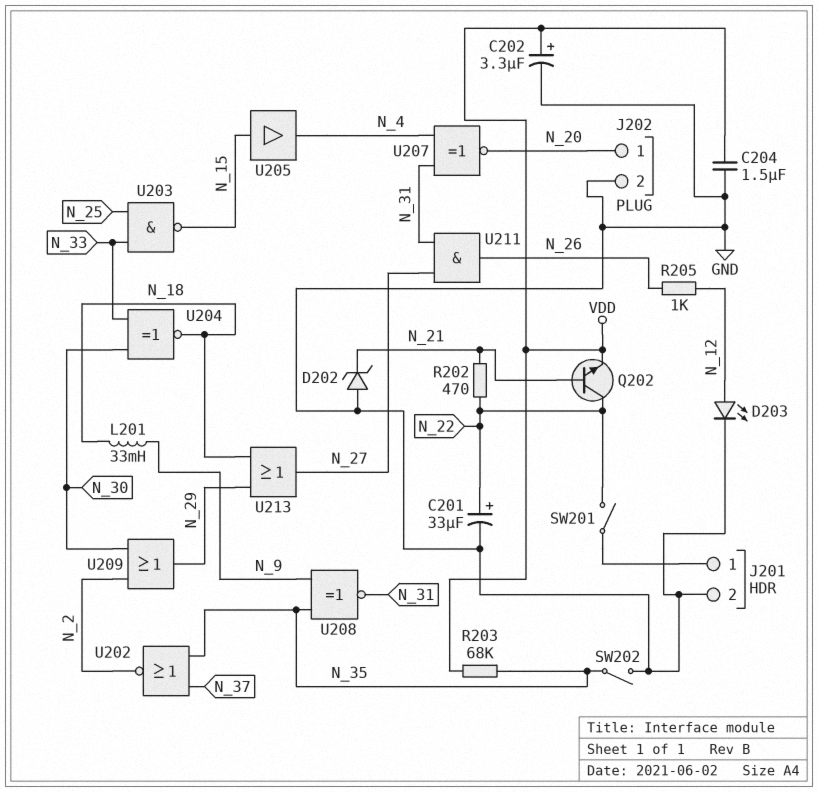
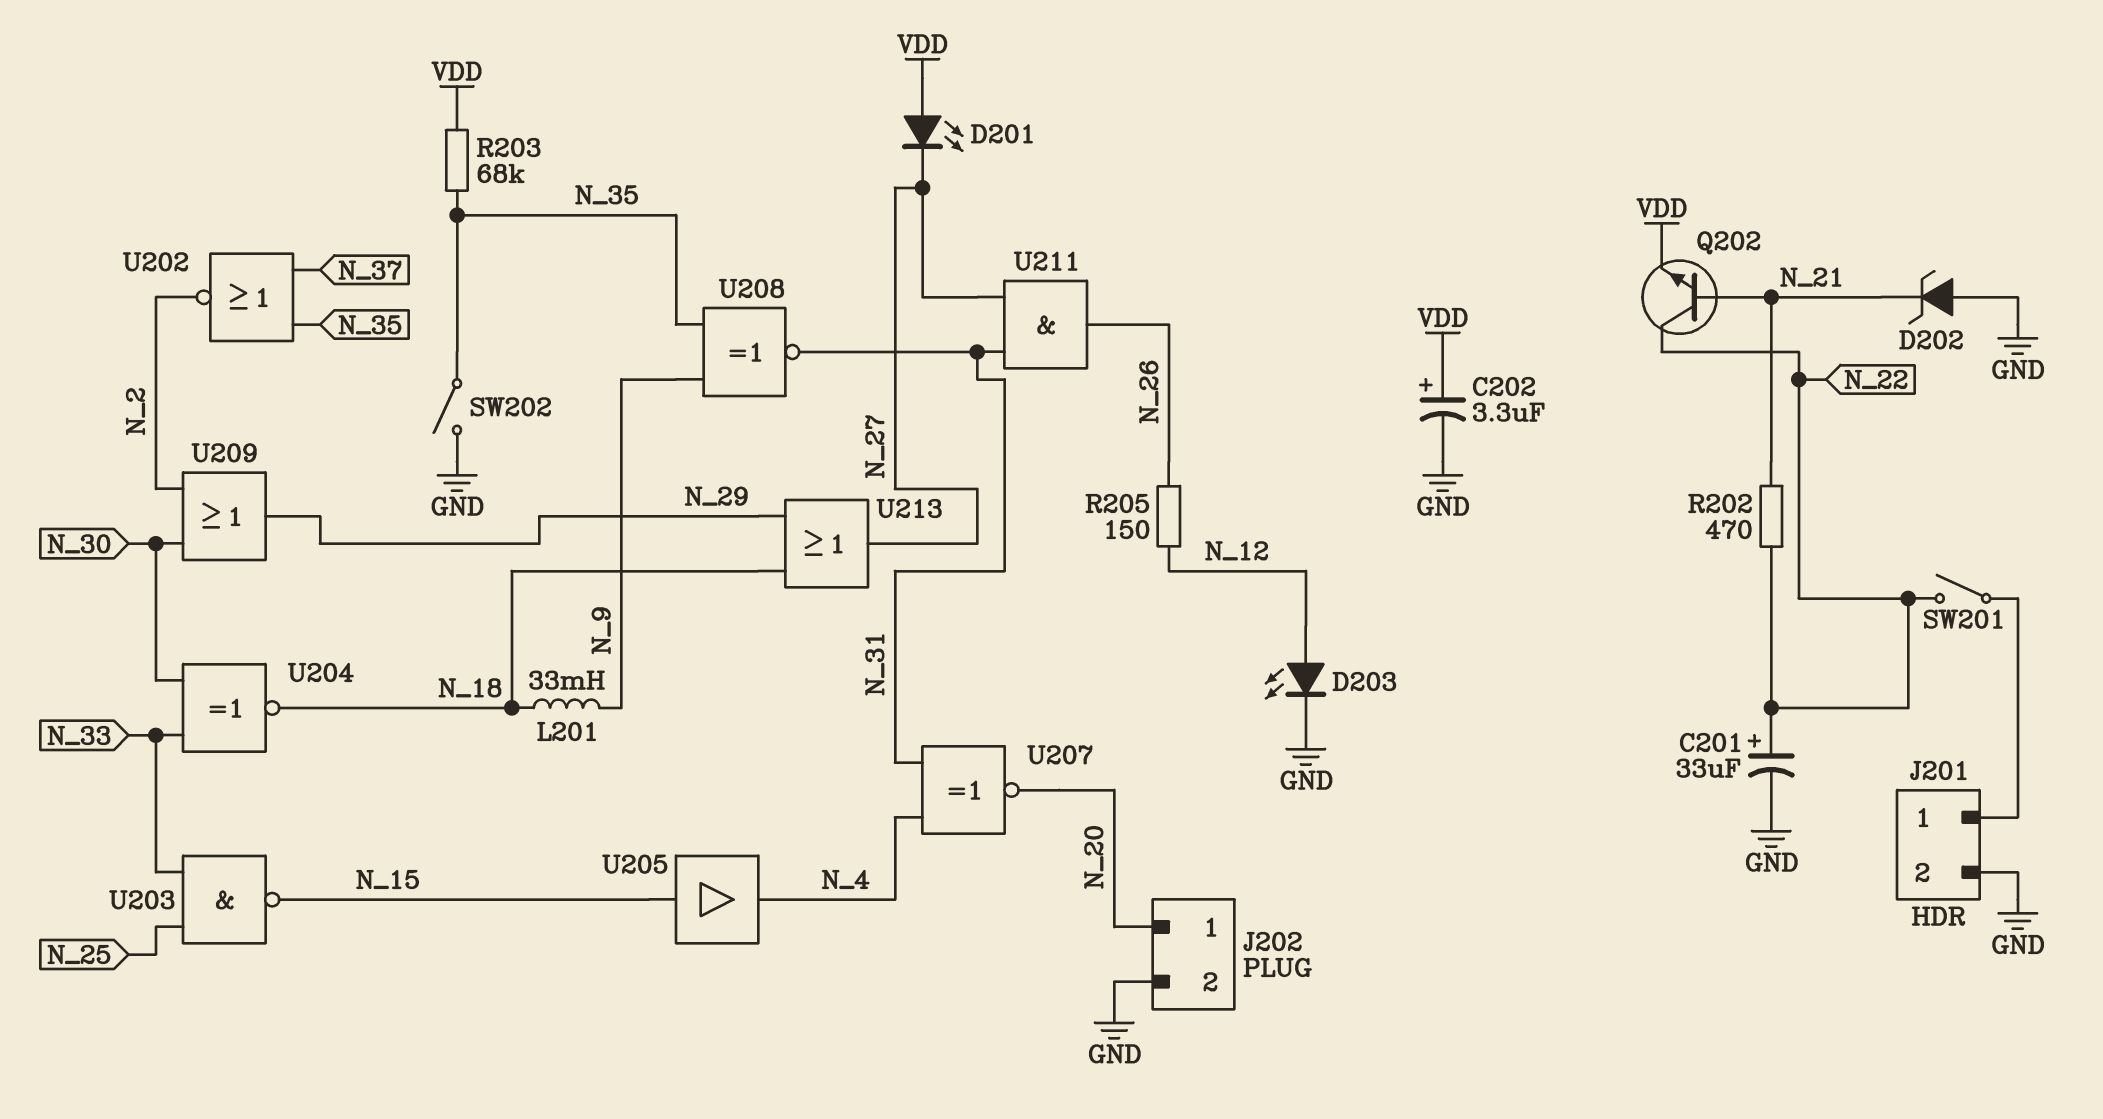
C204: 1.5uF (GND, VDD) -> none
D201: none -> LED (A VDD, K N_27)
R205: 1k (N_12, N_26) -> 150 (N_12, N_26)

